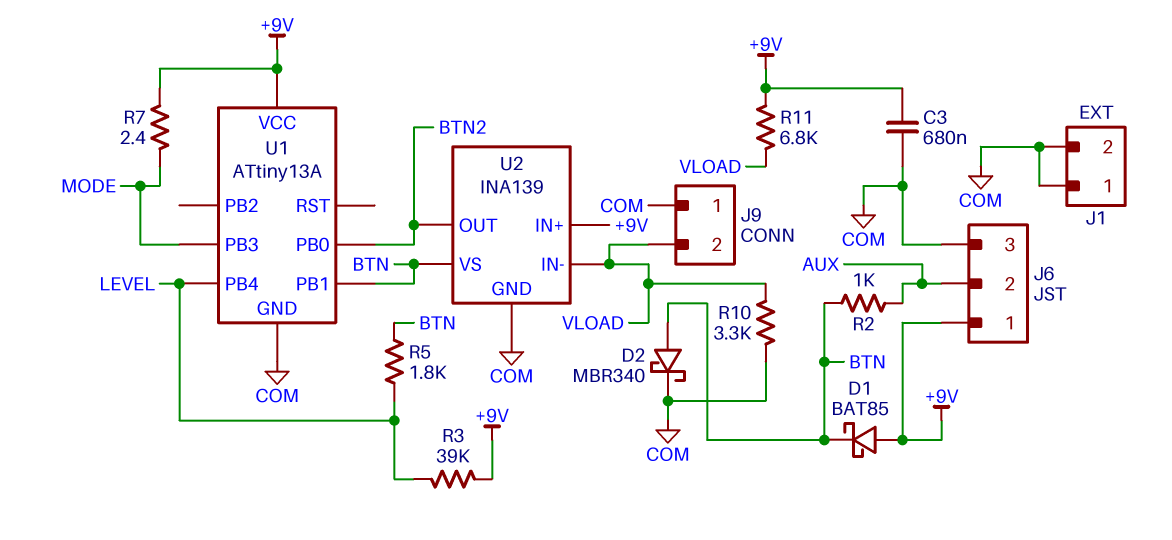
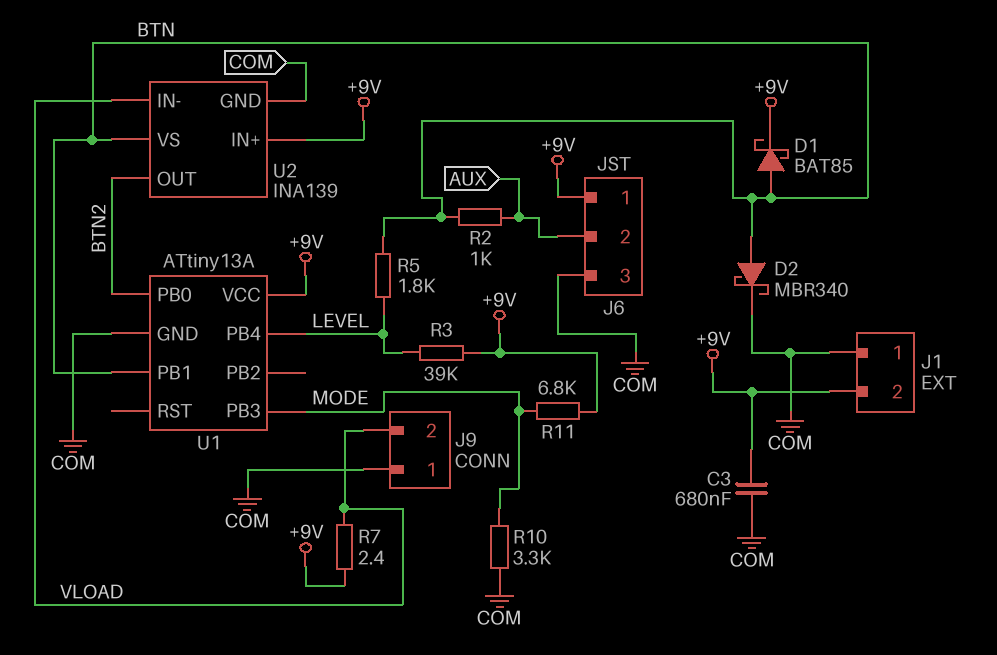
D1: schottky BAT85 (A +9V, K BTN) -> schottky BAT85 (A BTN, K +9V)
J1 pin 2: COM -> +9V
R7: 2.4 (+9V, MODE) -> 2.4 (+9V, VLOAD)
R10: 3.3k (COM, VLOAD) -> 3.3k (COM, MODE)
R11: 6.8k (+9V, VLOAD) -> 6.8k (+9V, MODE)

